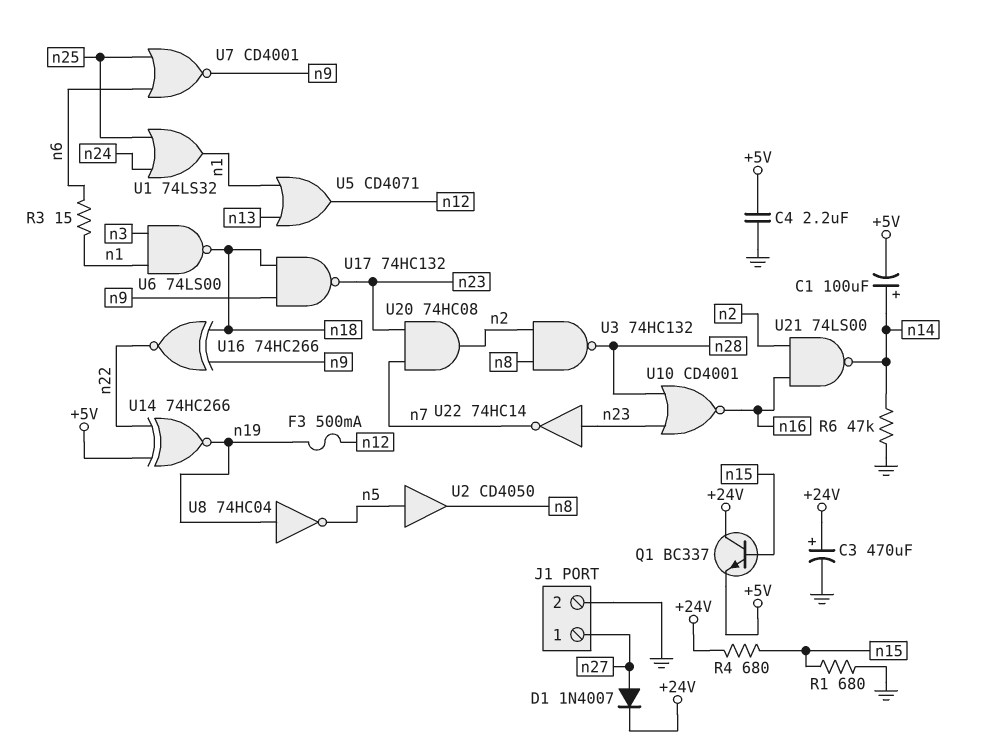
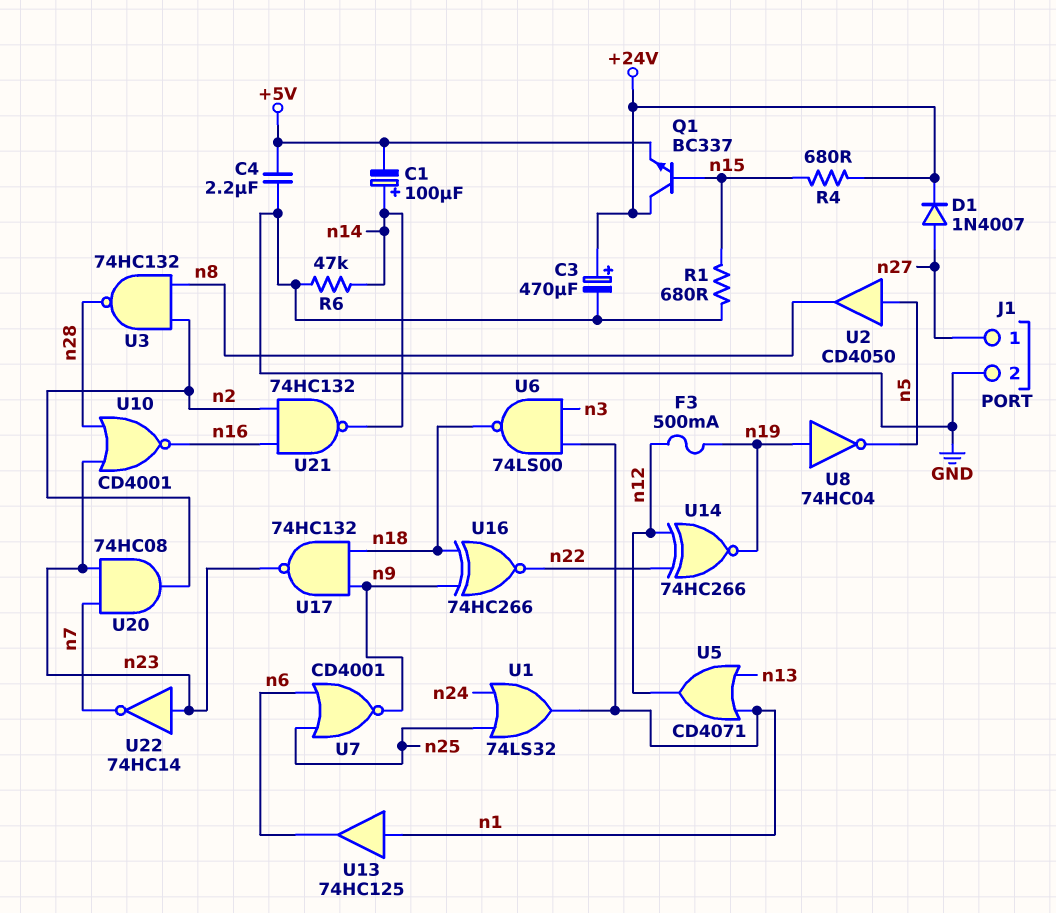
R3: 15 (n1, n6) -> none
U13: none -> buffer 74HC125 (in n1, out n6)
U14: XNOR 74HC266 (in +5V, in n22, out n19) -> XNOR 74HC266 (in n12, in n22, out n19)
U21: NAND 74LS00 (in n2, in n16, out n14) -> NAND 74HC132 (in n2, in n16, out n14)

